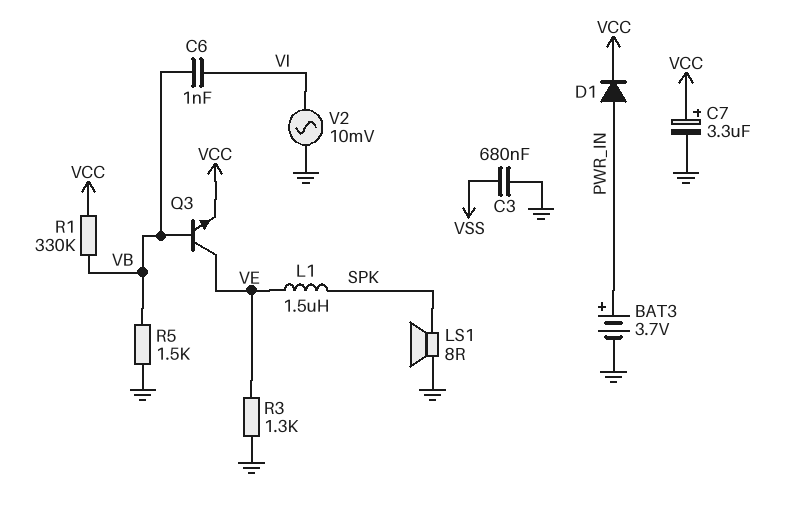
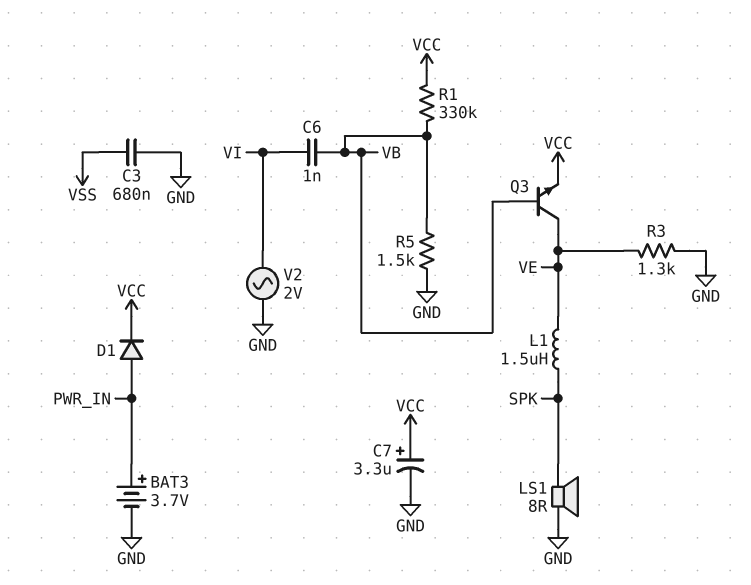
V2: AC 10mV (GND, VI) -> AC 2V (GND, VI)

